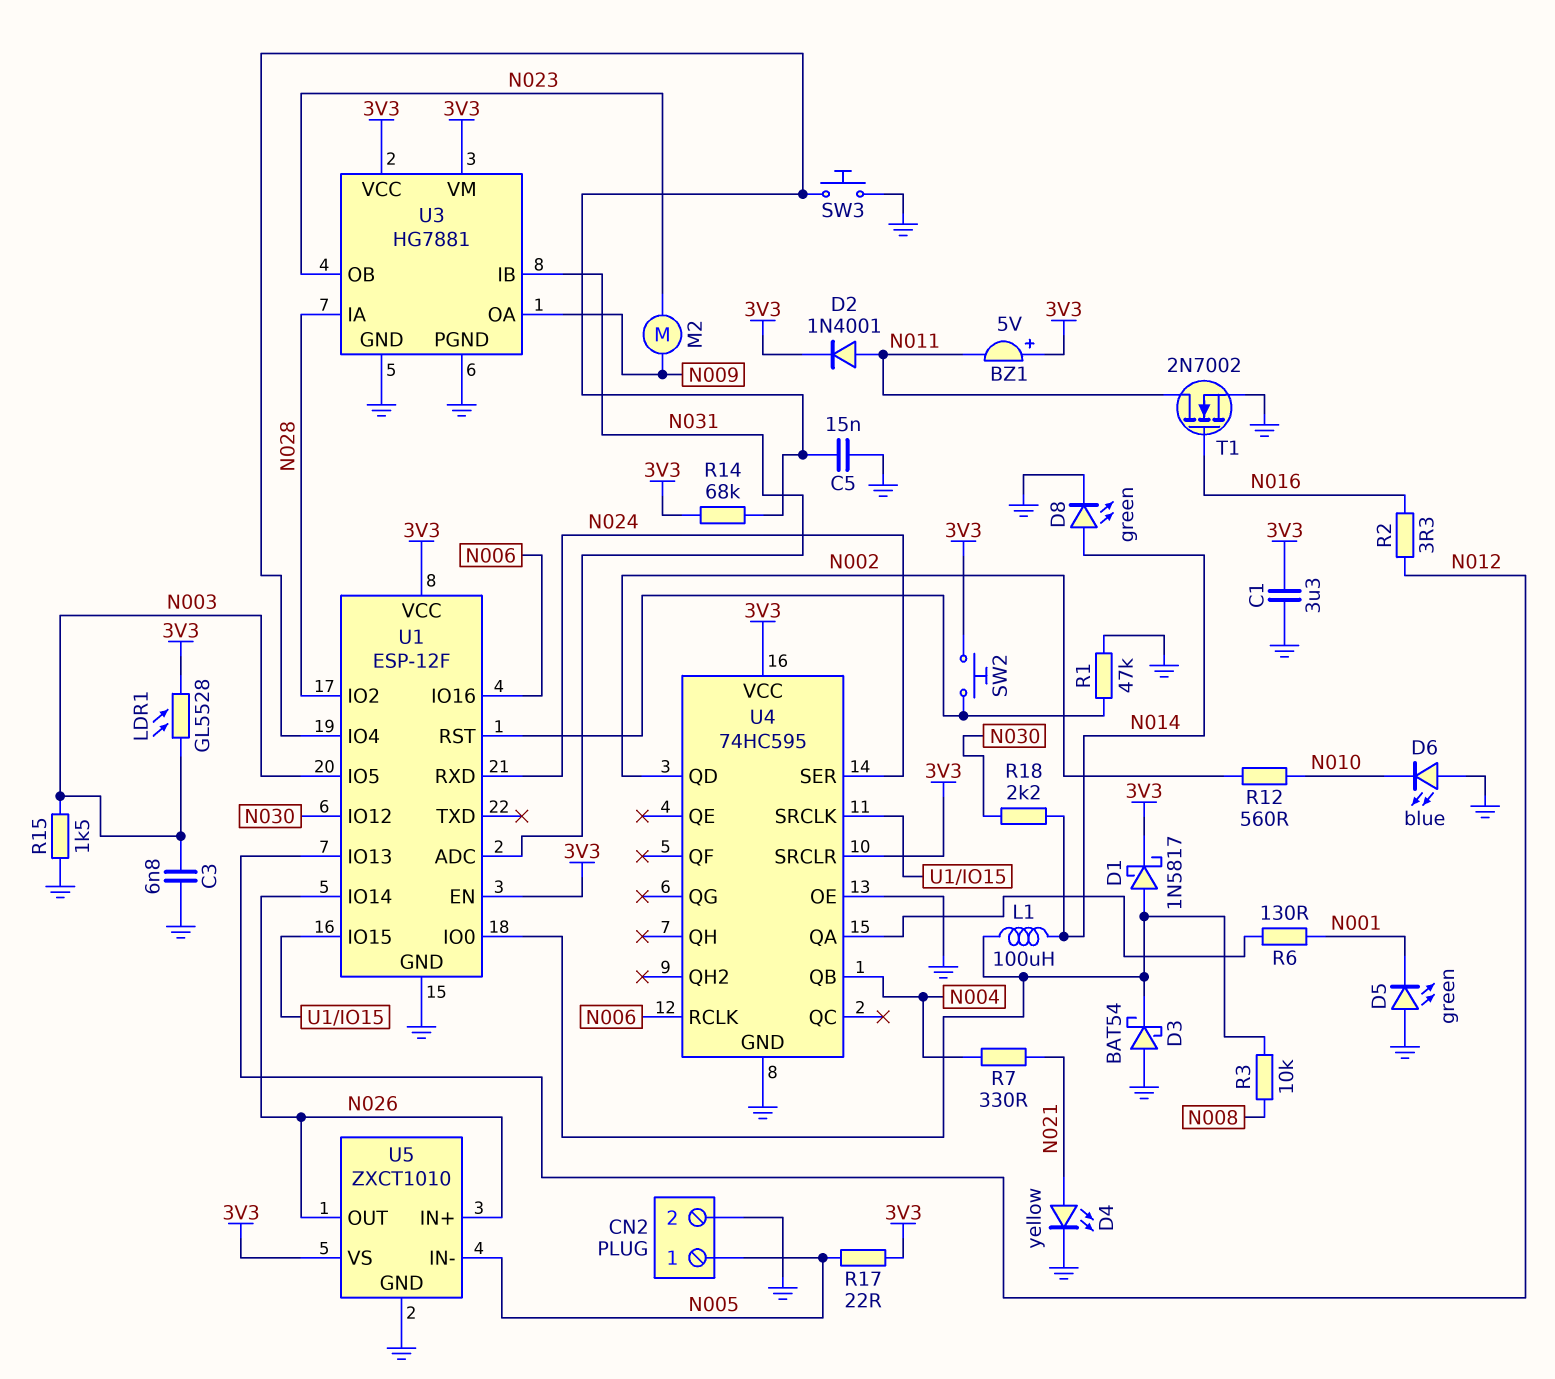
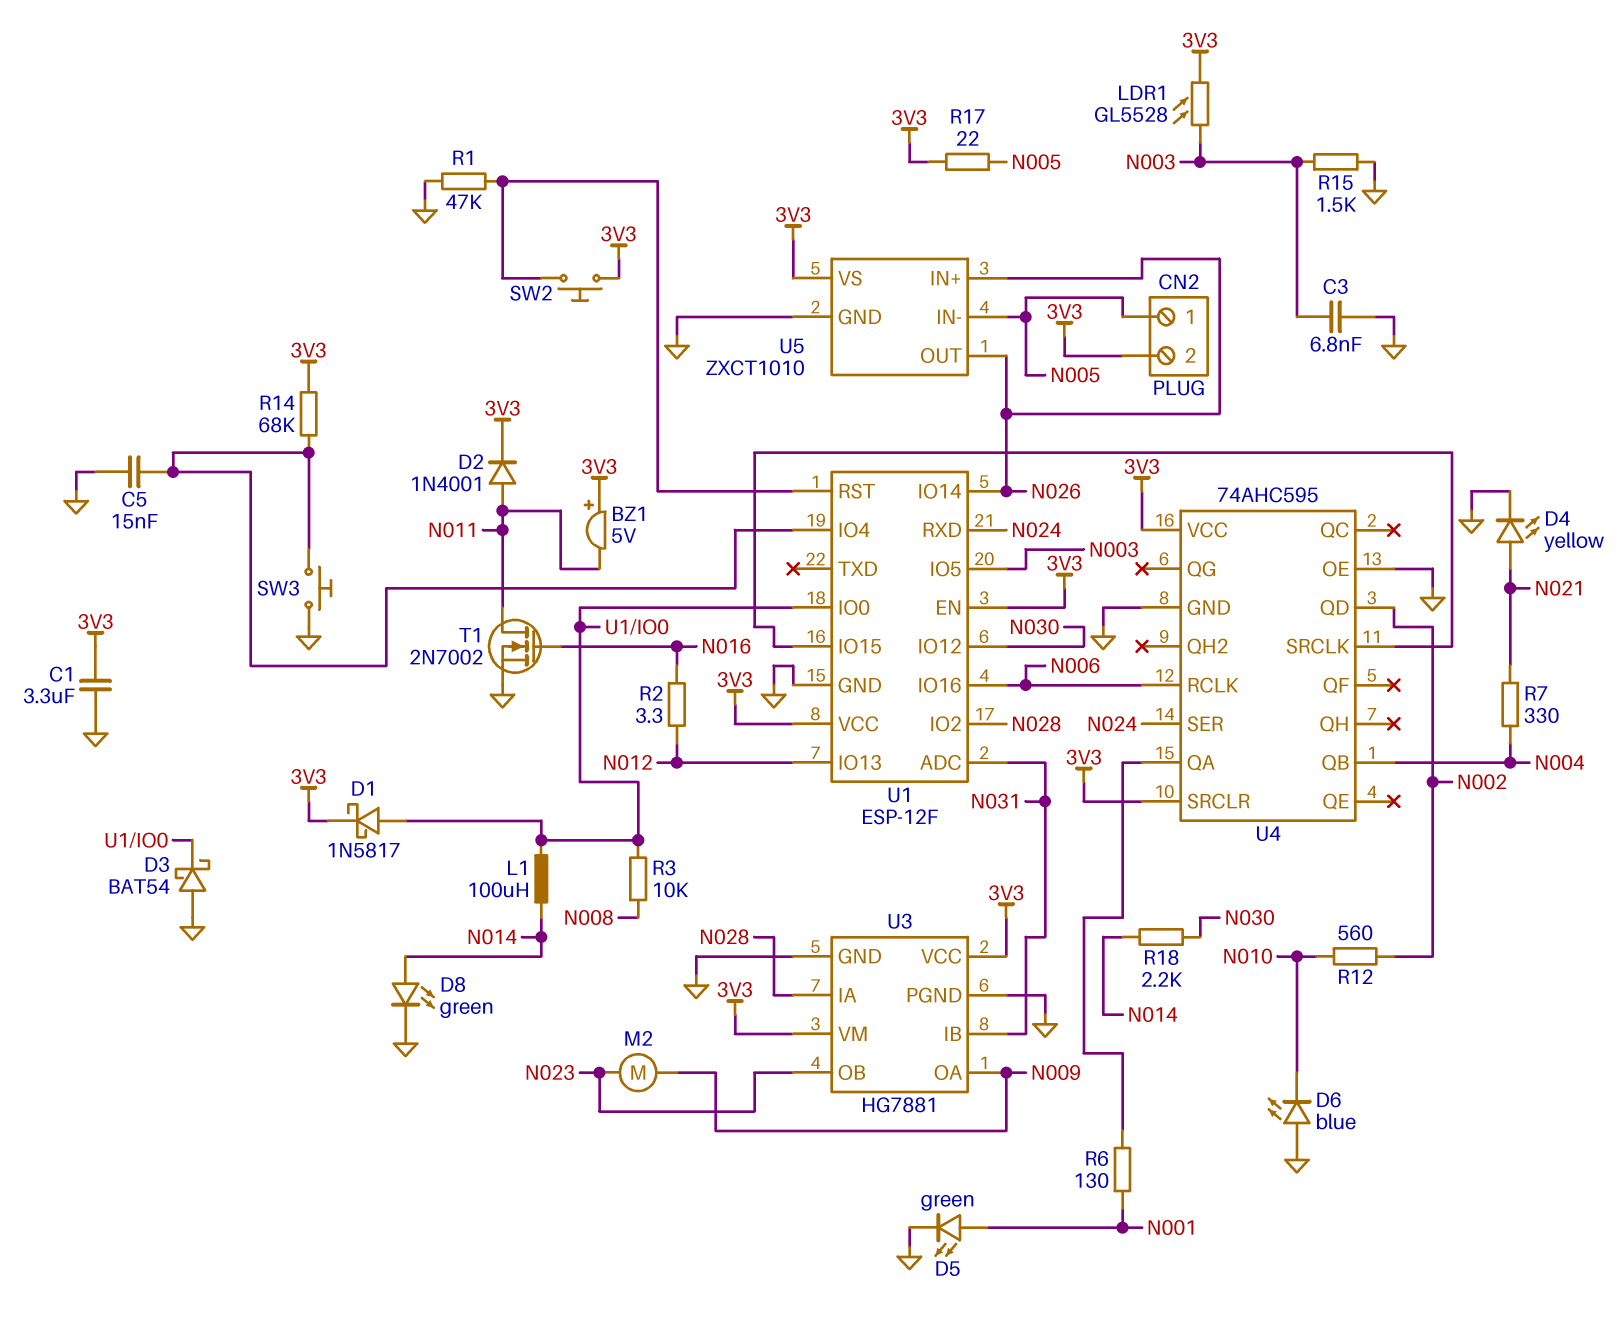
CN2 pin 2: GND -> 3V3
D5: LED green (A GND, K N001) -> LED green (A N001, K GND)
U4: 74HC595 -> 74AHC595

